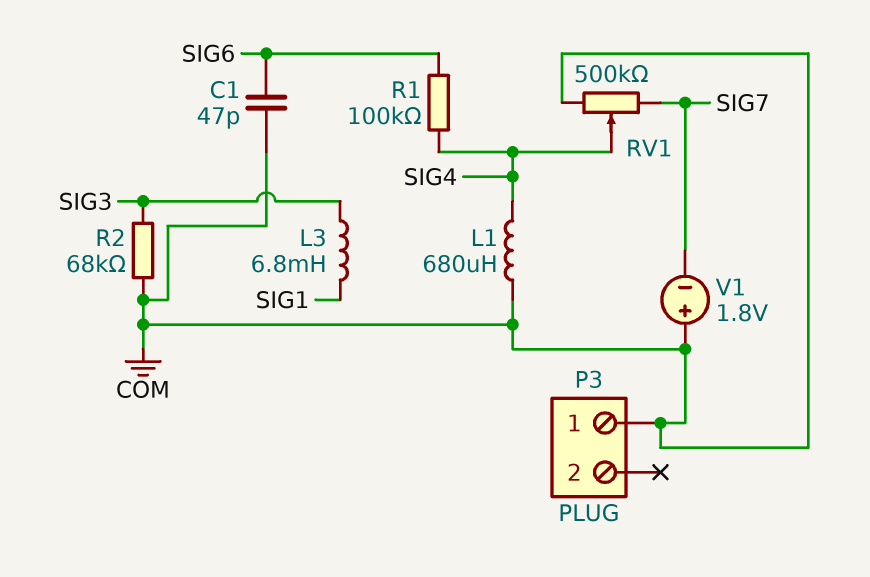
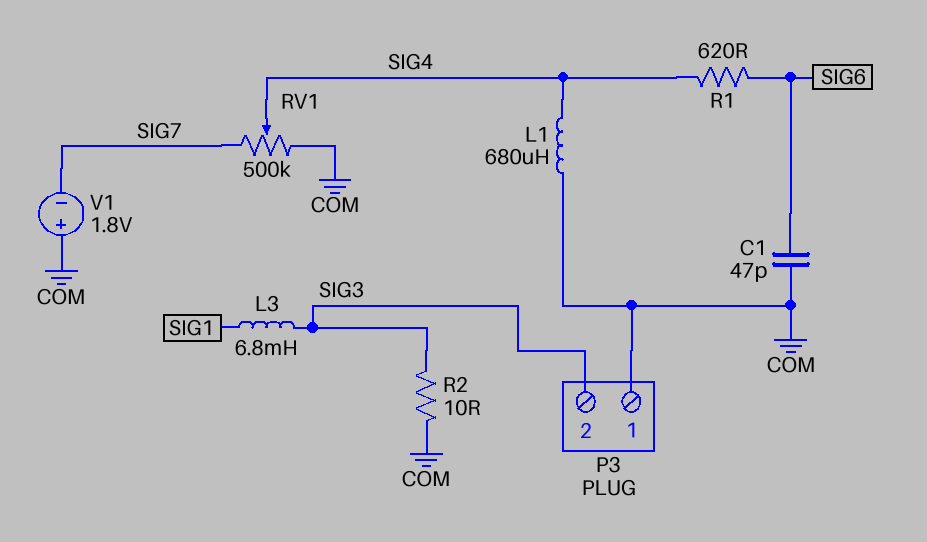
P3 pin 2: none -> SIG3
R1: 100k (SIG4, SIG6) -> 620 (SIG4, SIG6)
R2: 68k (COM, SIG3) -> 10 (COM, SIG3)

